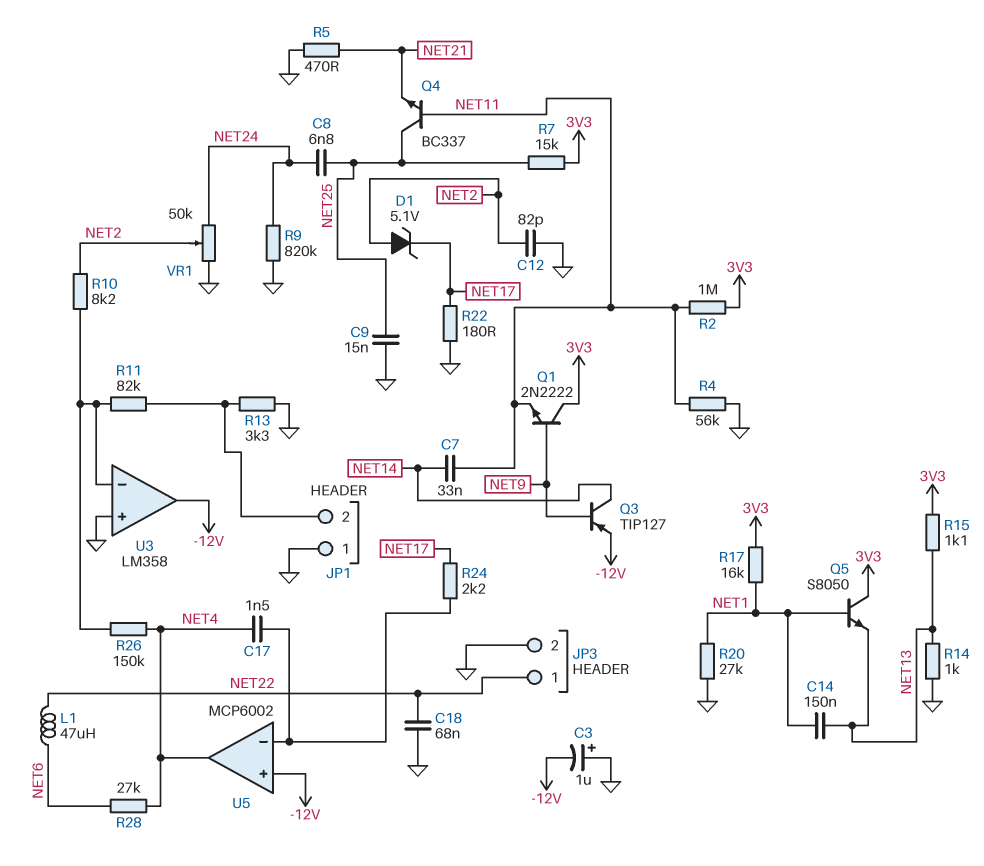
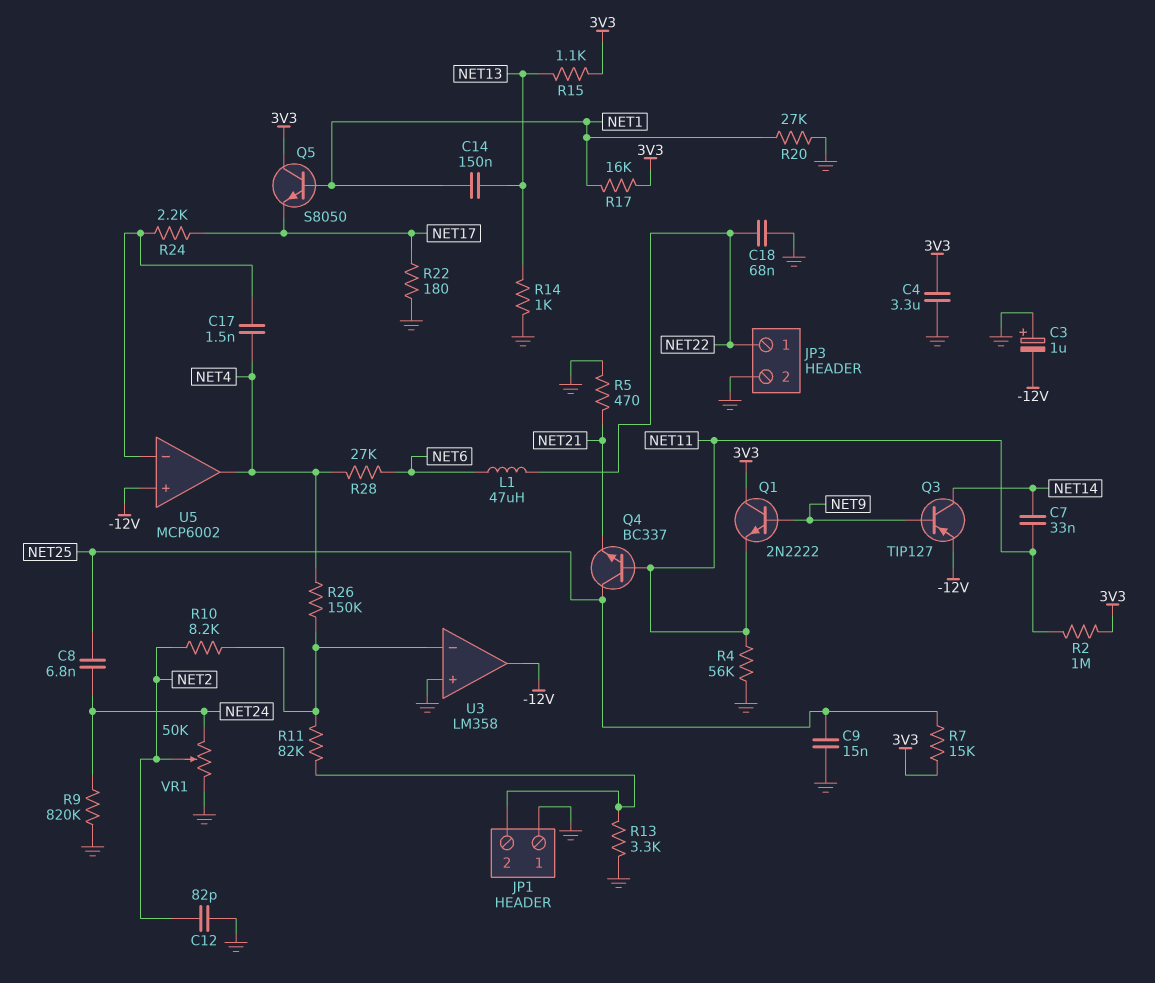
C4: none -> 3.3uF (3V3, GND)
D1: zener 5.1V (A NET2, K NET17) -> none
Q5: NPN S8050 (B NET1, C 3V3, E NET13) -> NPN S8050 (B NET1, C 3V3, E NET17)

